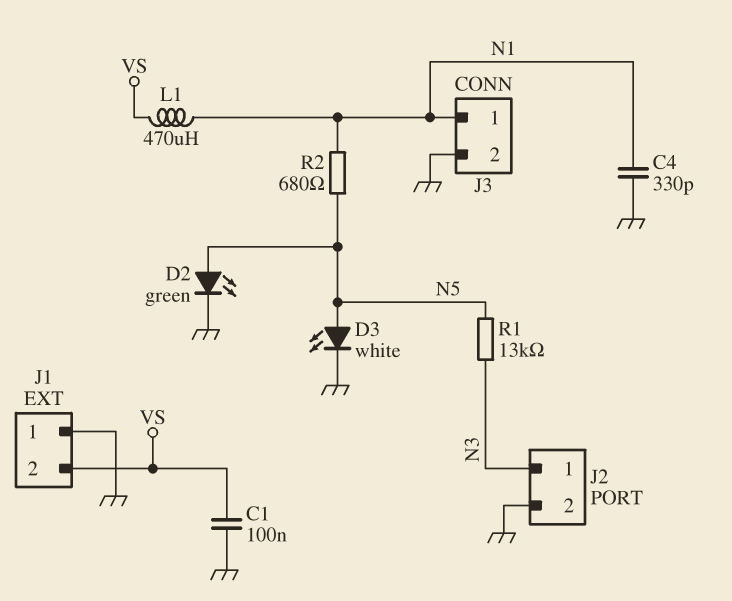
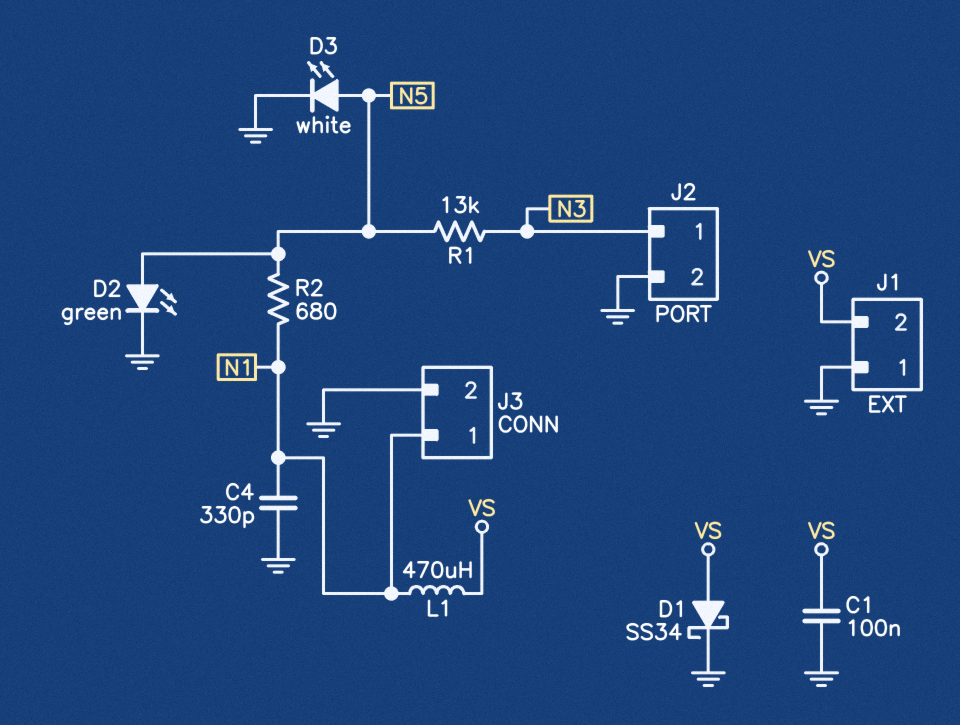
D1: none -> schottky SS34 (A VS, K GND)

